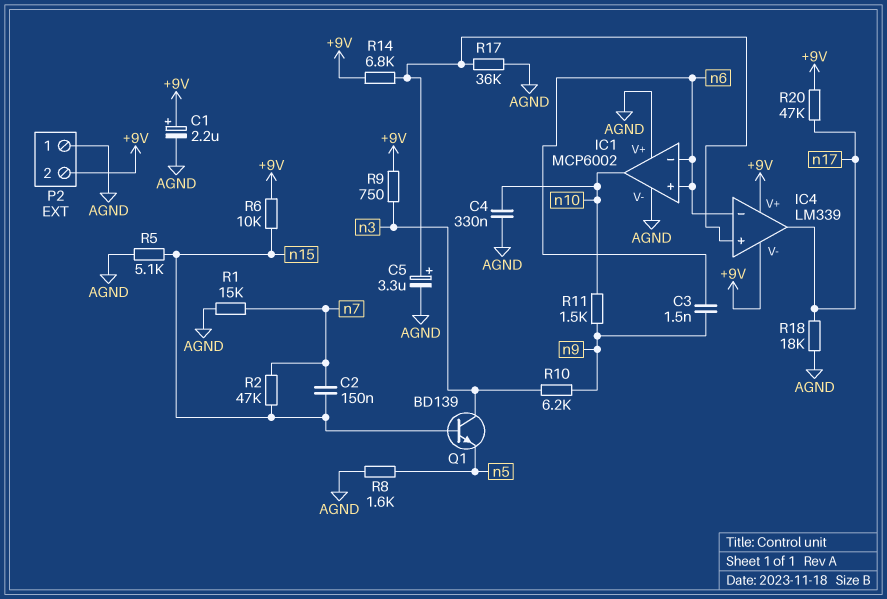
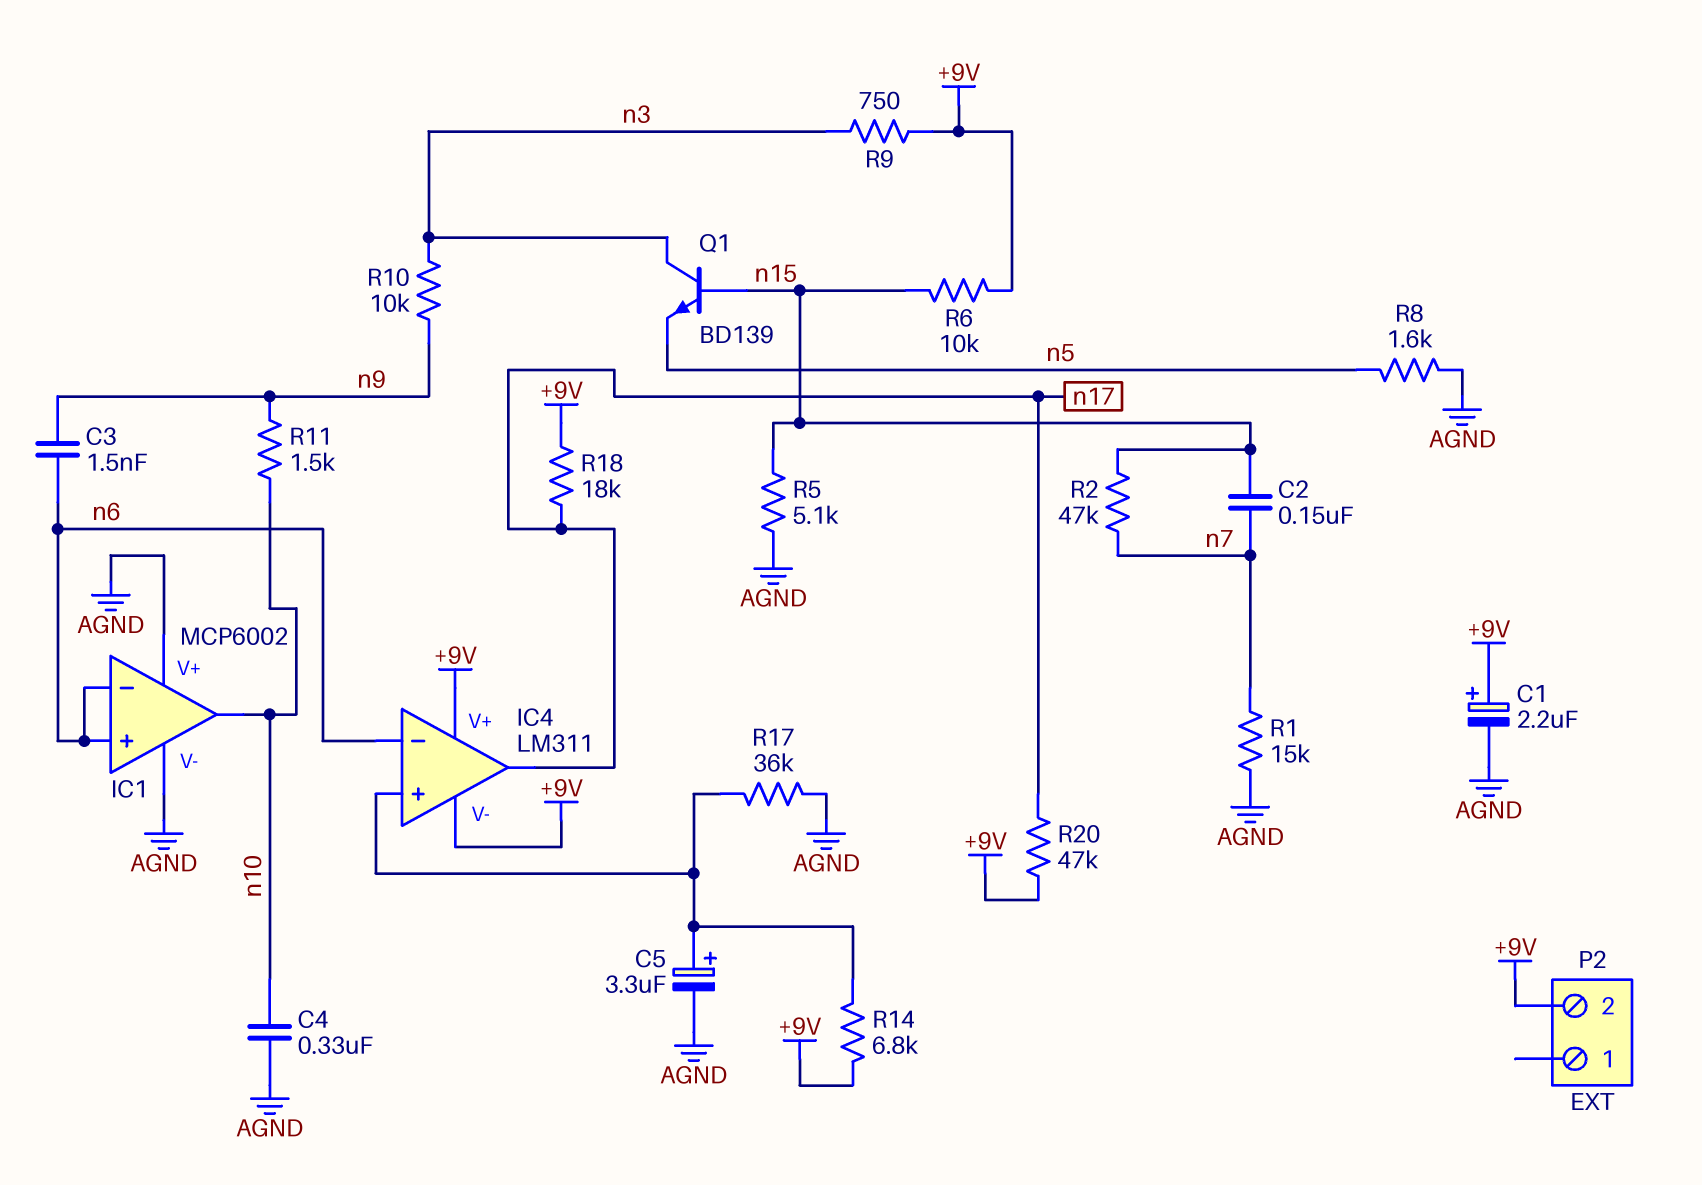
IC4: LM339 -> LM311
P2 pin 1: AGND -> none
R10: 6.2k (n3, n9) -> 10k (n3, n9)
R18: 18k (AGND, n17) -> 18k (+9V, n17)

